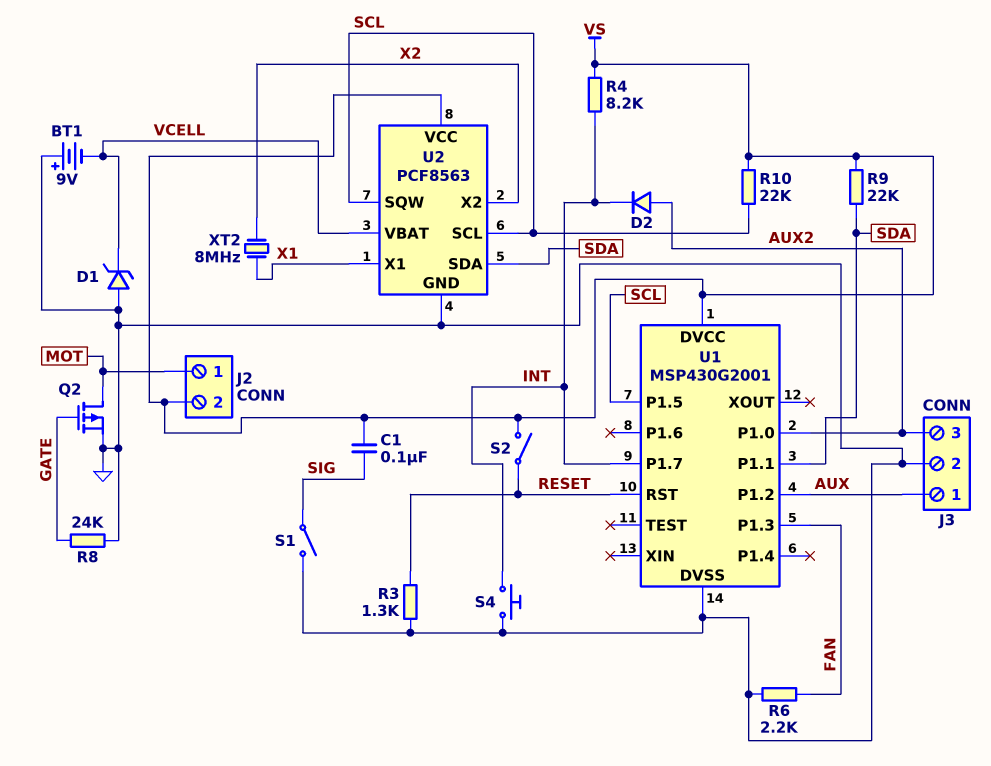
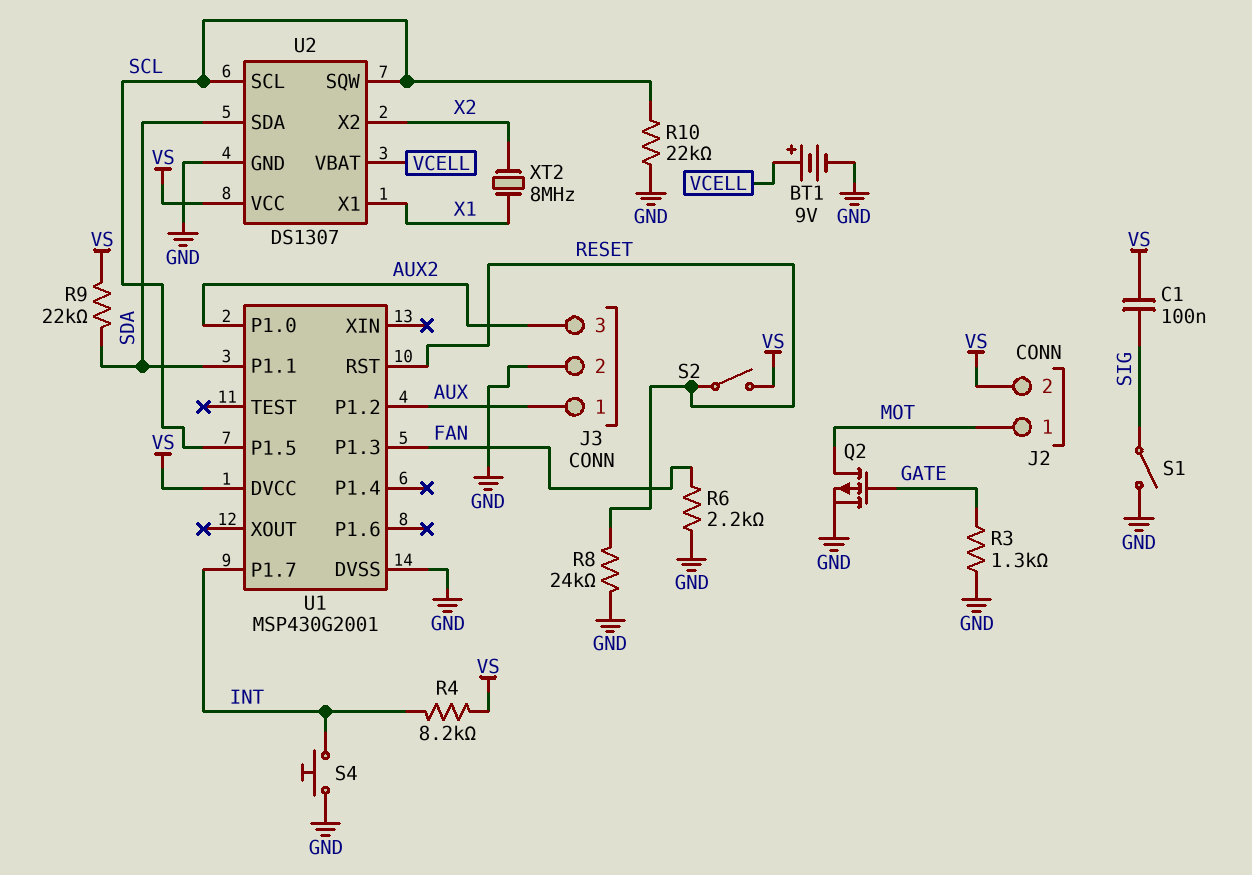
BT1: 9V (plus GND, minus VCELL) -> 9V (plus VCELL, minus GND)
D1: zener (A GND, K VCELL) -> none
D2: diode (A AUX2, K INT) -> none
R3: 1.3k (GND, RESET) -> 1.3k (GATE, GND)
R8: 24k (GATE, GND) -> 24k (GND, RESET)
R10: 22k (SCL, VS) -> 22k (GND, SCL)
U2: PCF8563 -> DS1307

